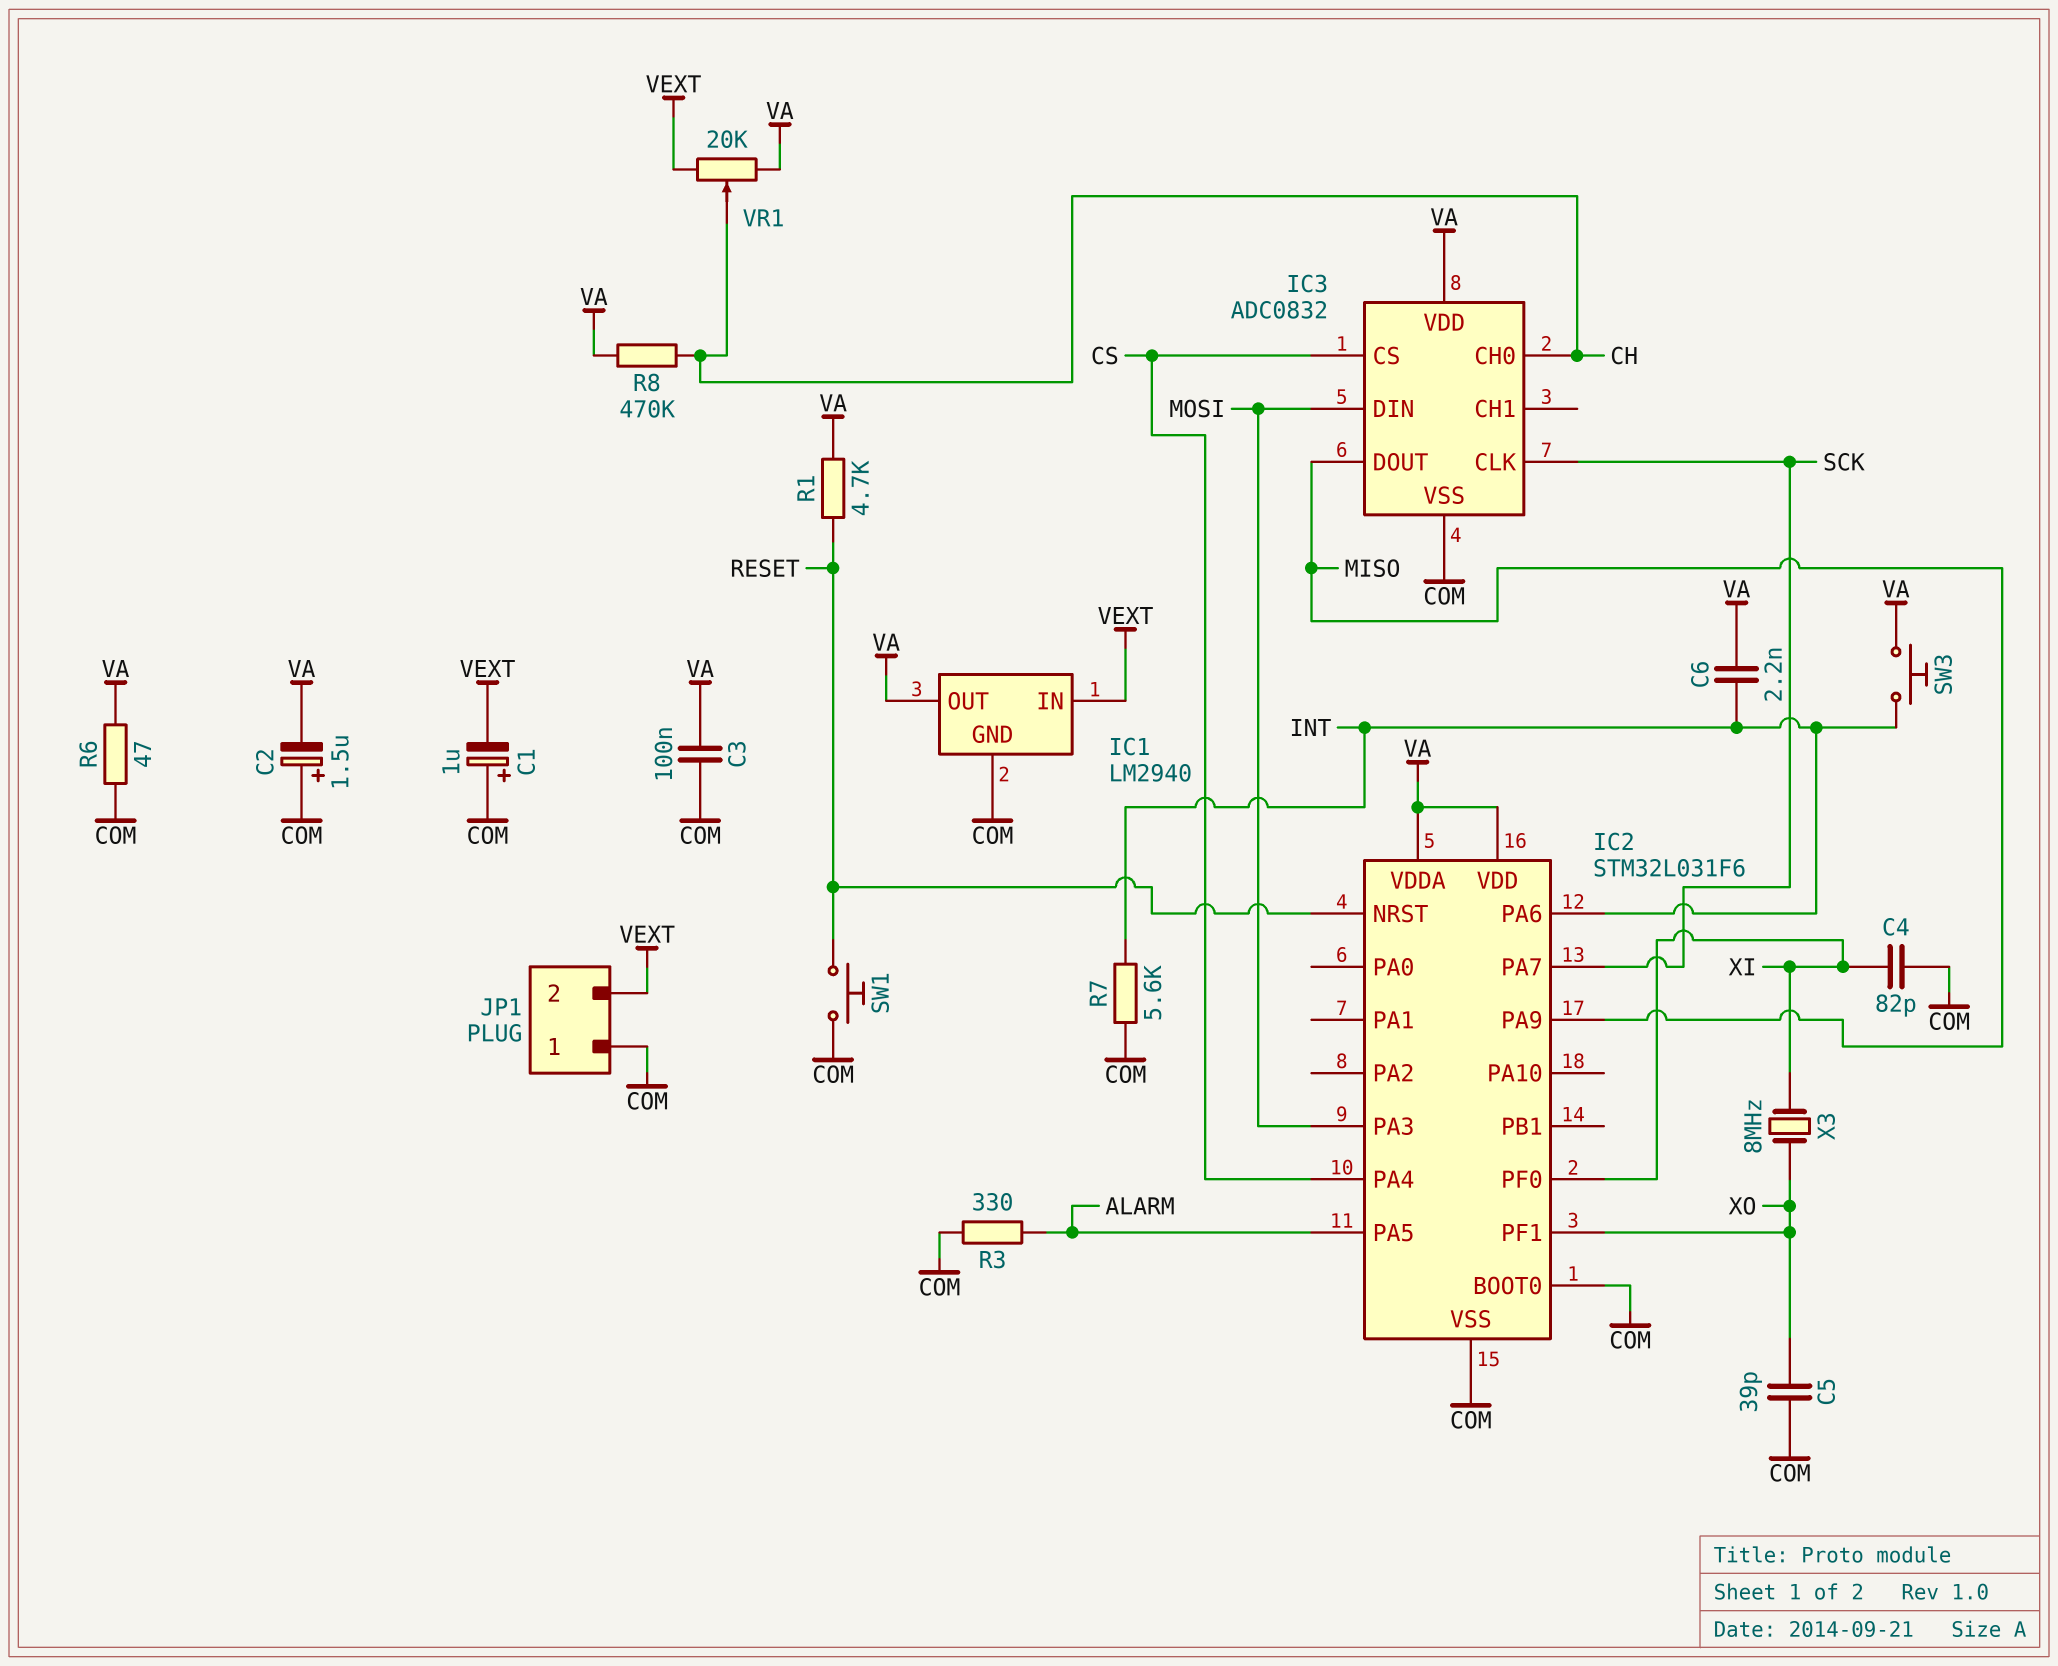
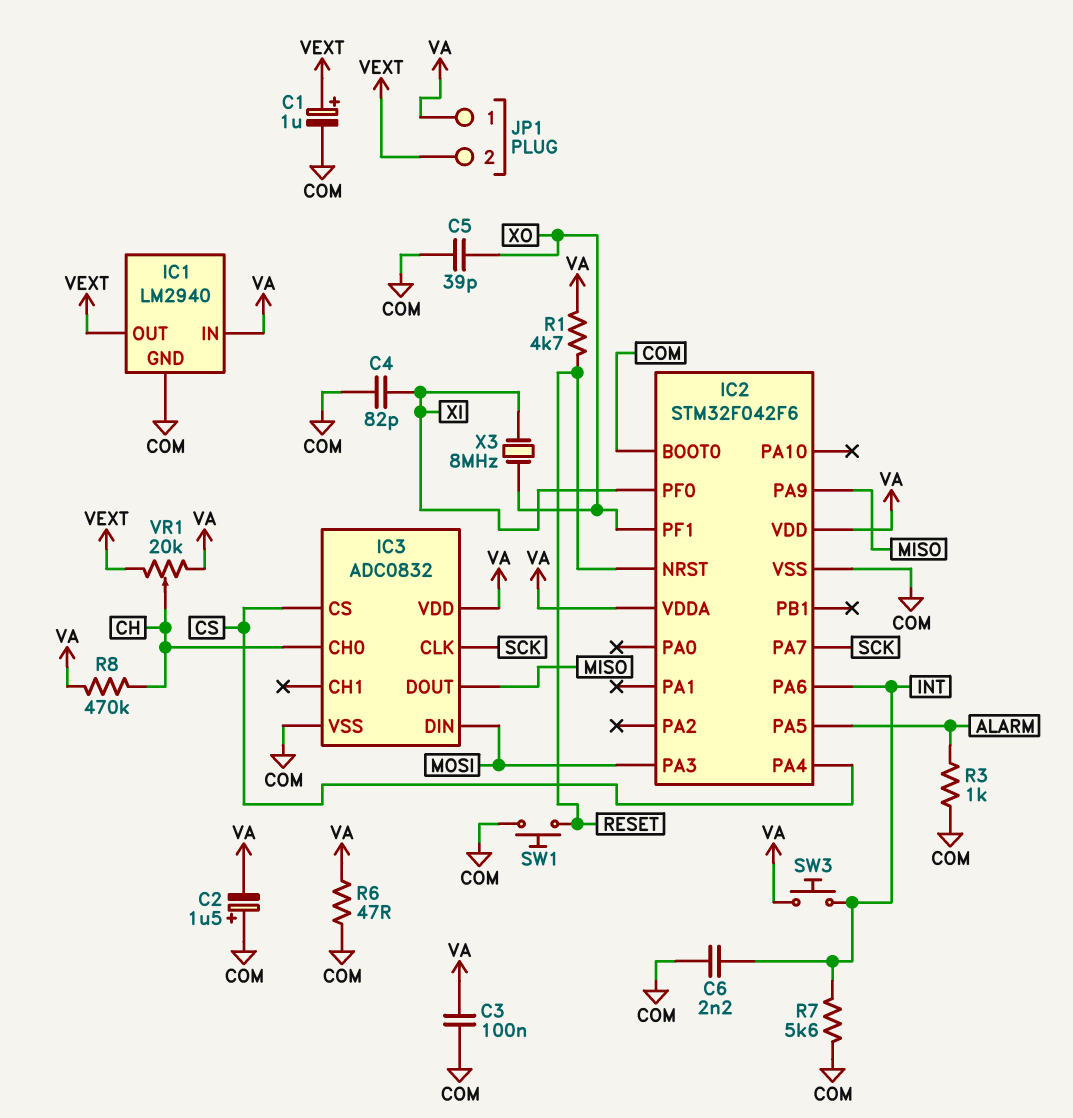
C1: 1uF (plus COM, minus VEXT) -> 1uF (plus VEXT, minus COM)
C6: 2.2nF (INT, VA) -> 2.2nF (COM, INT)
IC1 pin IN: VEXT -> VA
IC1 pin OUT: VA -> VEXT
IC2: STM32L031F6 -> STM32F042F6
JP1 pin 1: COM -> VA
R3: 330 (ALARM, COM) -> 1k (ALARM, COM)

